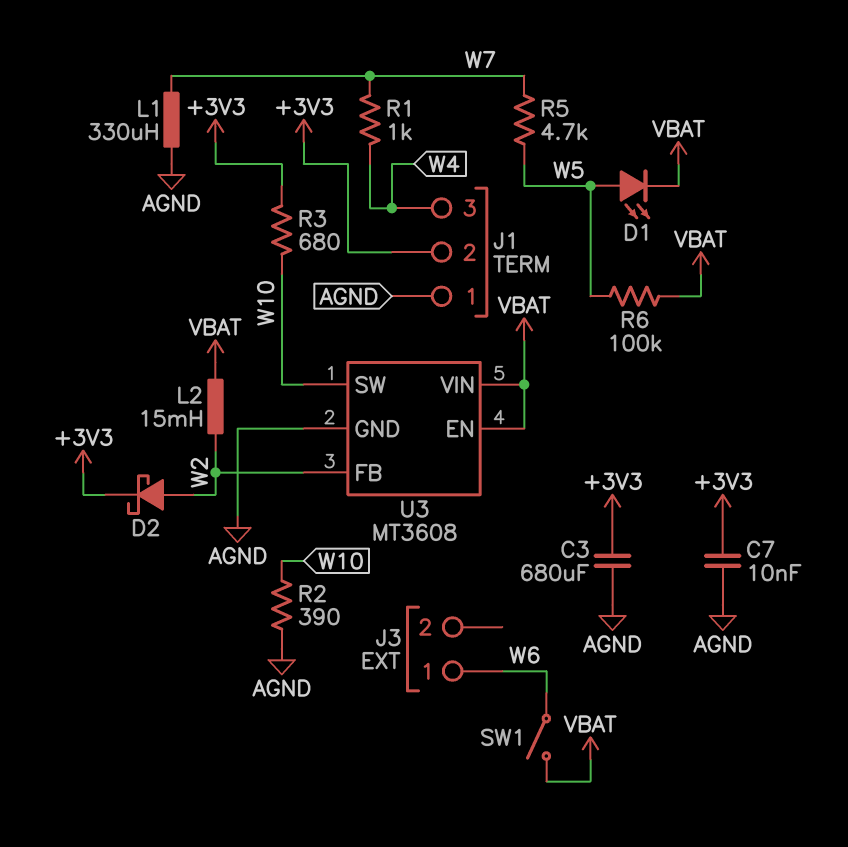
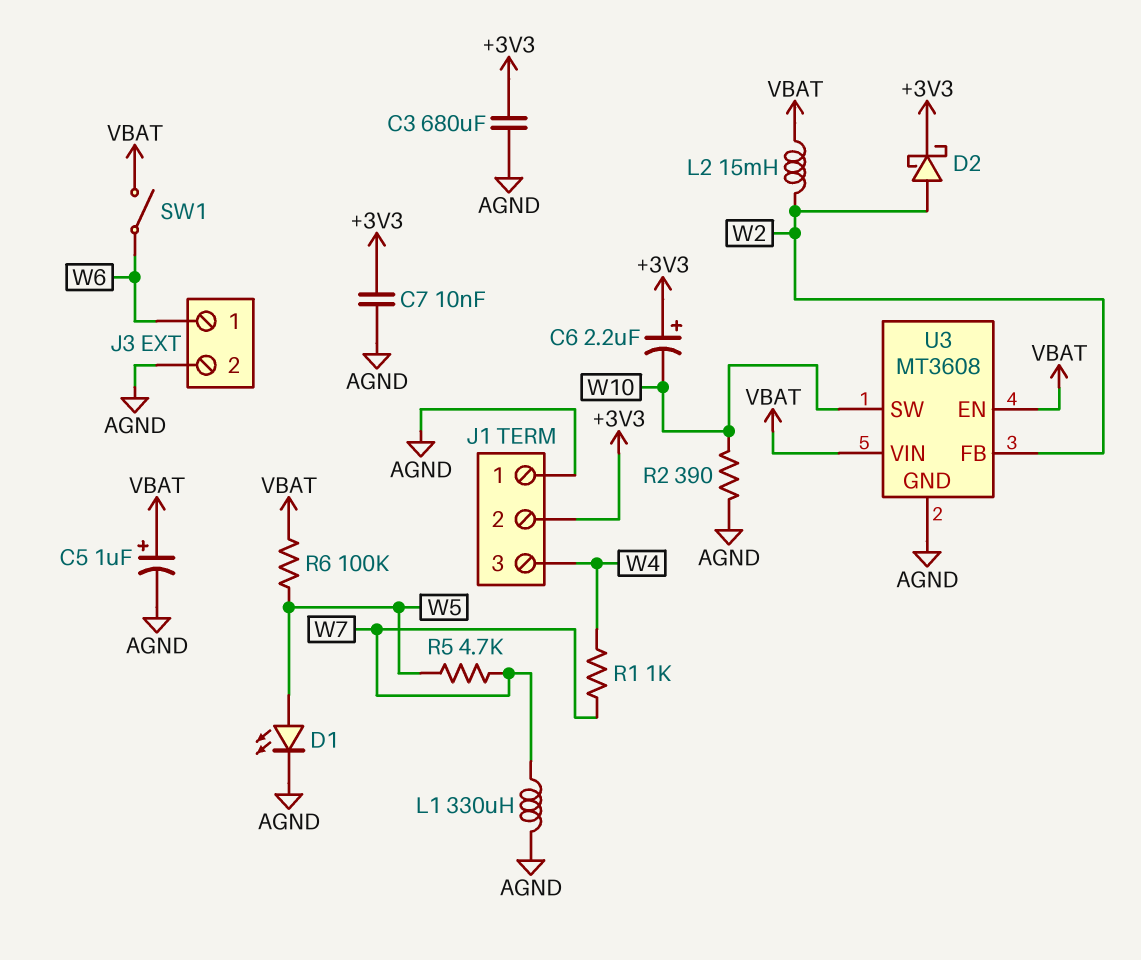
C5: none -> 1uF (plus VBAT, minus AGND)
C6: none -> 2.2uF (plus +3V3, minus W10)
D1: LED (A W5, K VBAT) -> LED (A W5, K AGND)
J3 pin 2: none -> AGND
R3: 680 (+3V3, W10) -> none

